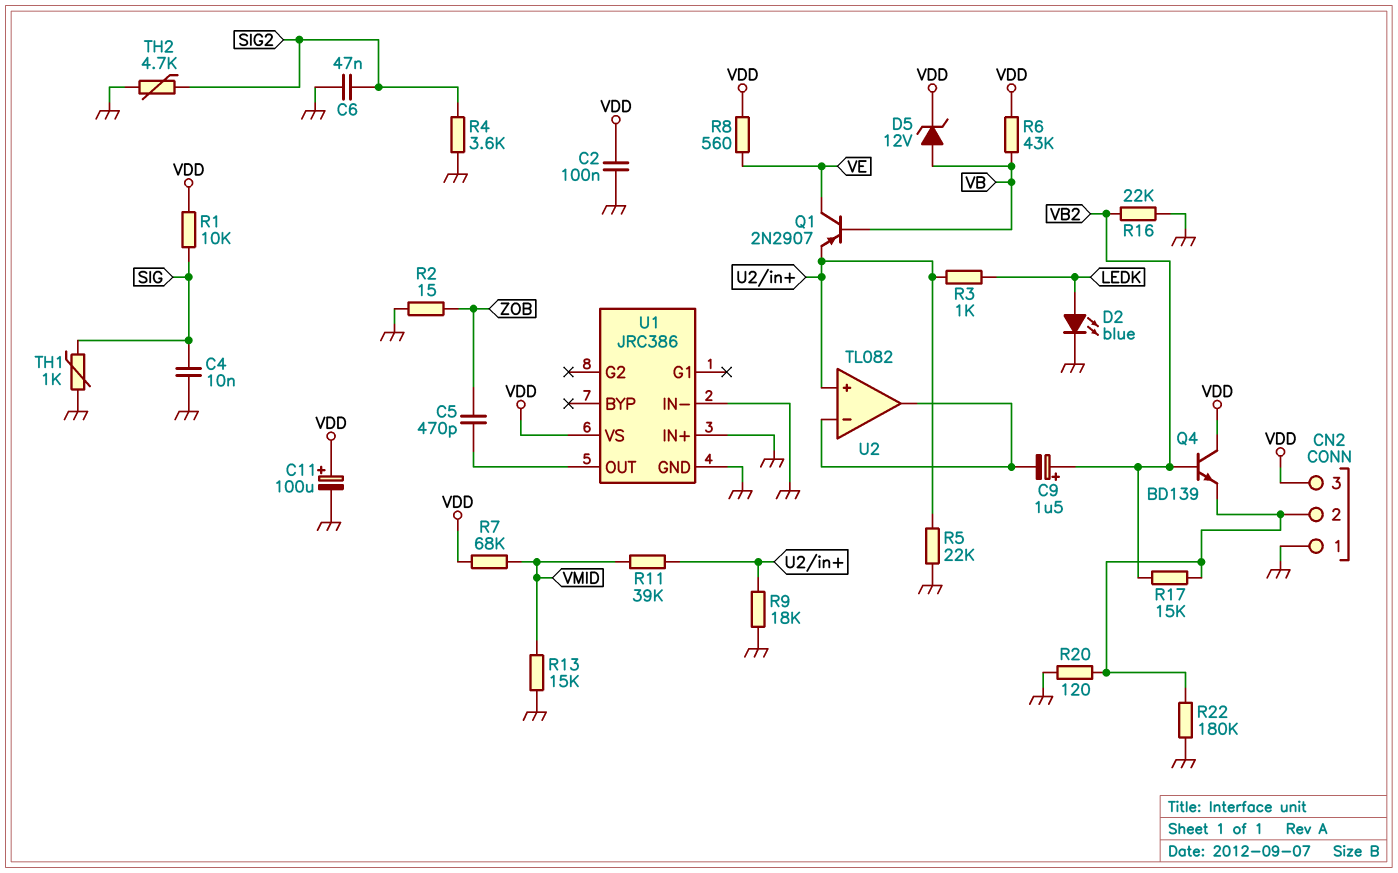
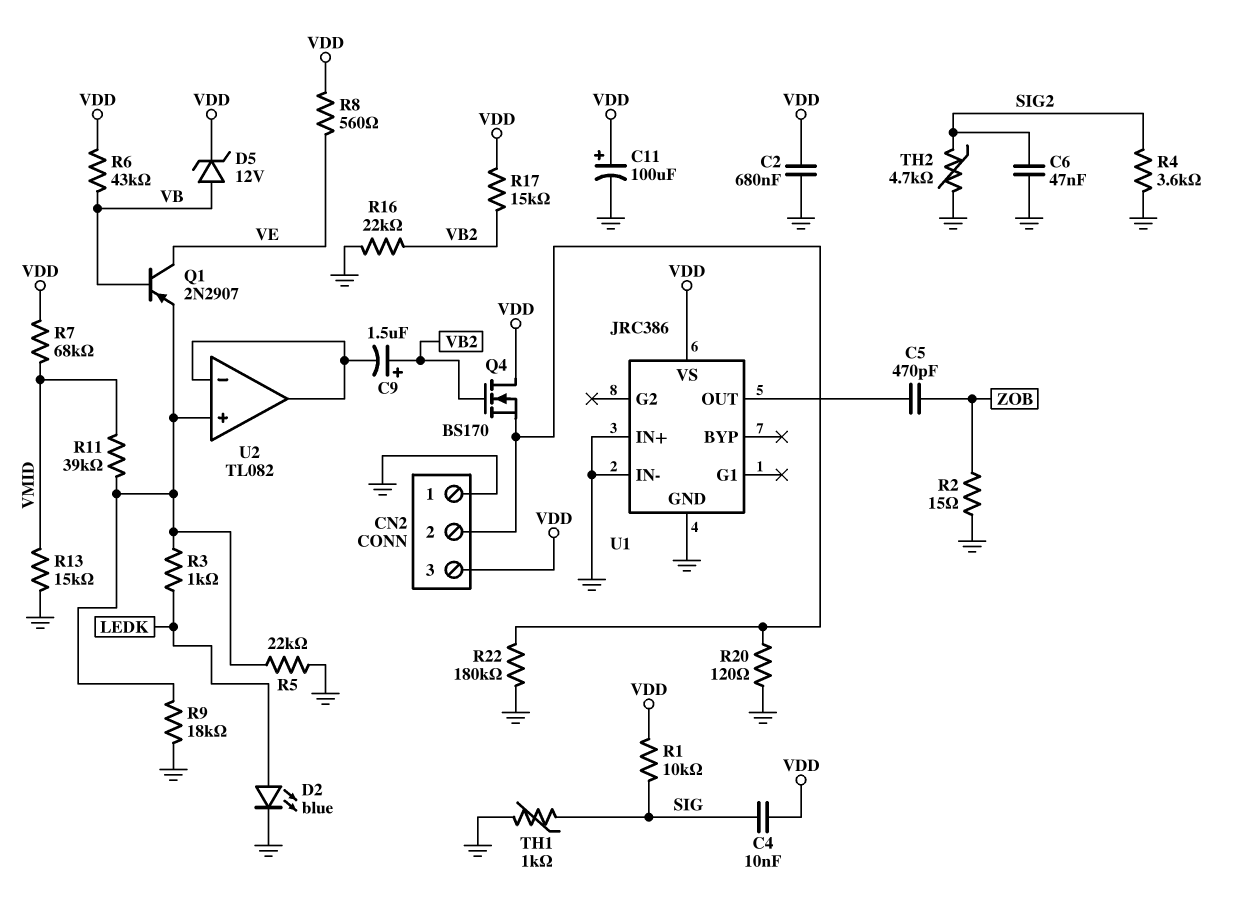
C2: 100nF (GND, VDD) -> 680nF (GND, VDD)
C4: 10nF (GND, SIG) -> 10nF (SIG, VDD)
Q4: NPN BD139 (B VB2, C VDD, E CN2/2) -> NMOS BS170 (G VB2, D VDD, S CN2/2)
R17: 15k (CN2/2, VB2) -> 15k (VB2, VDD)

